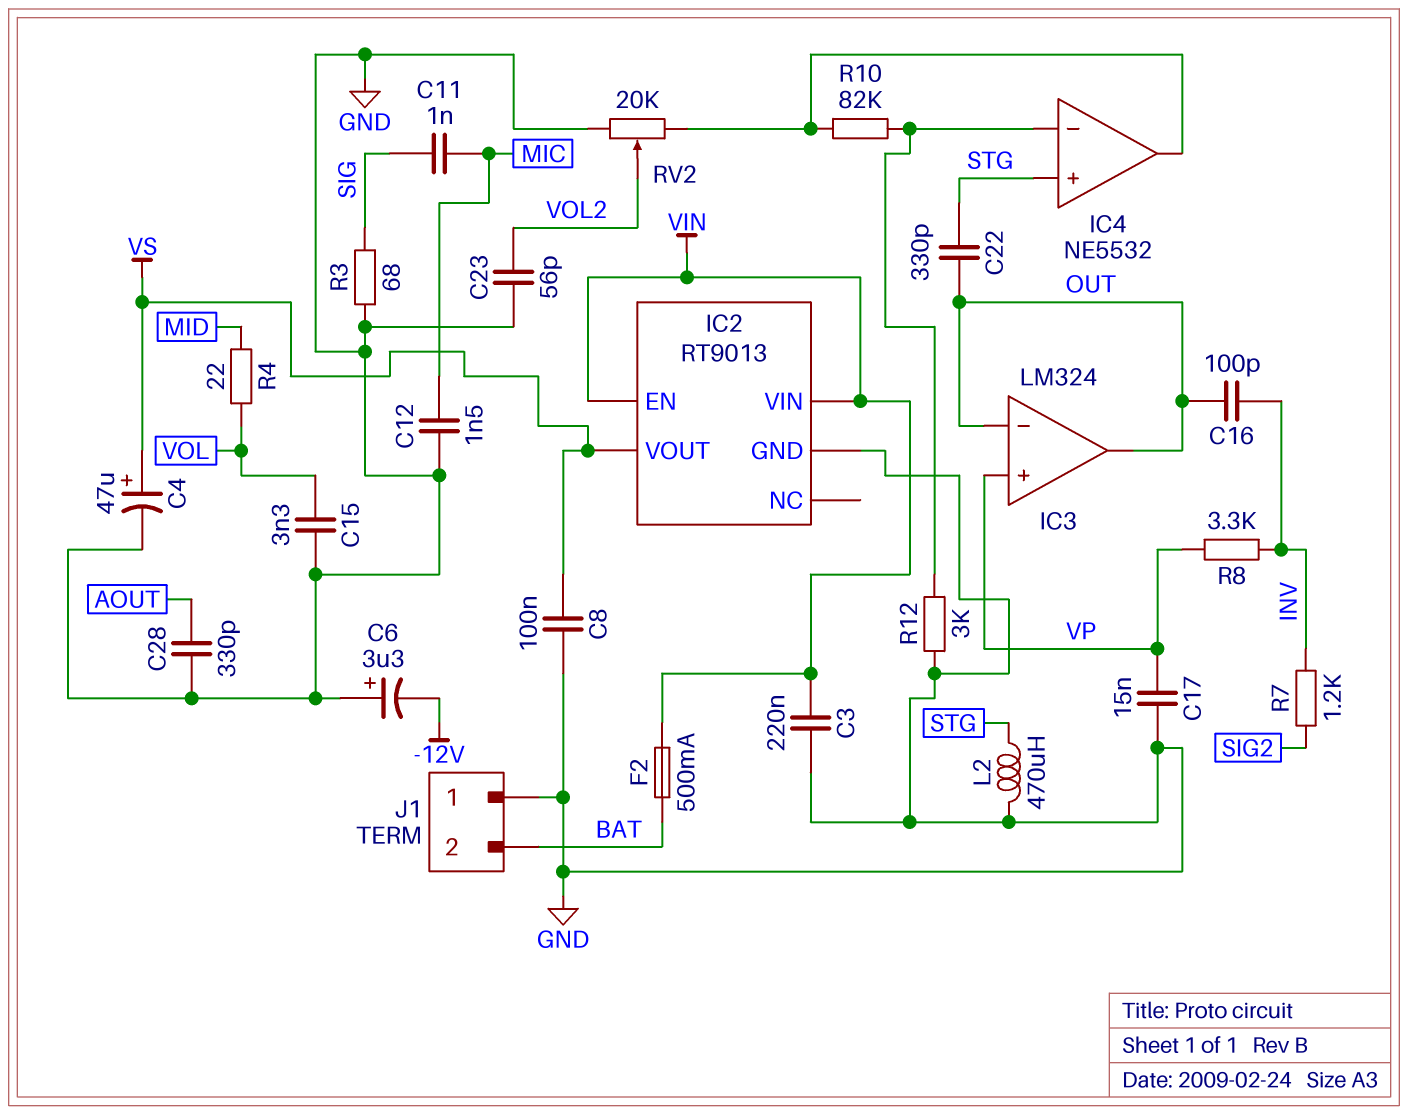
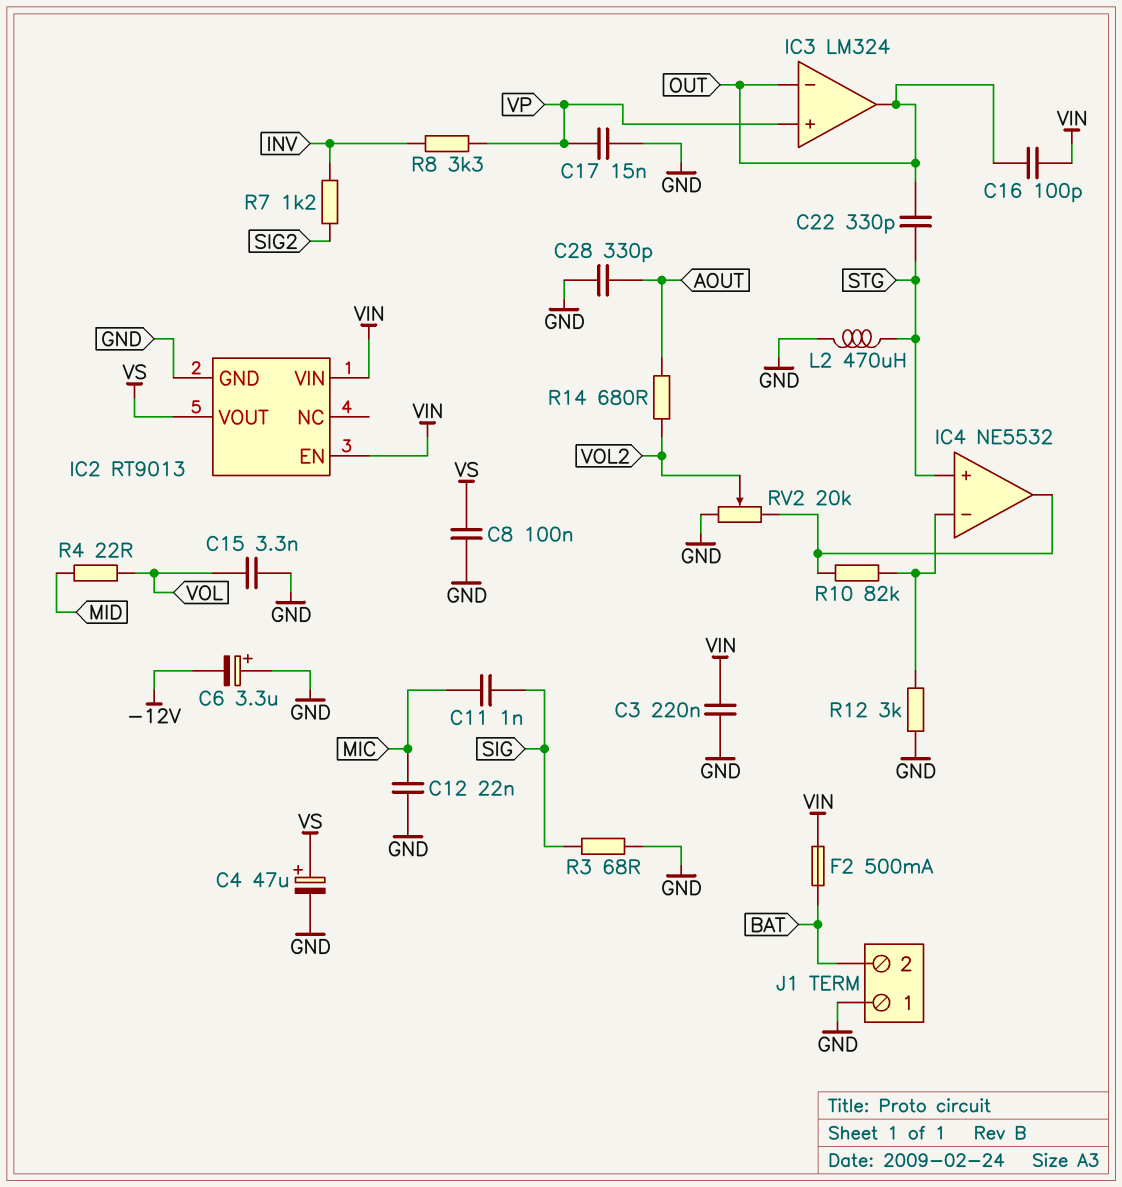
C12: 1.5nF (GND, MIC) -> 22nF (GND, MIC)
C16: 100pF (INV, OUT) -> 100pF (OUT, VIN)
C23: 56pF (GND, VOL2) -> none
R14: none -> 680 (AOUT, VOL2)

